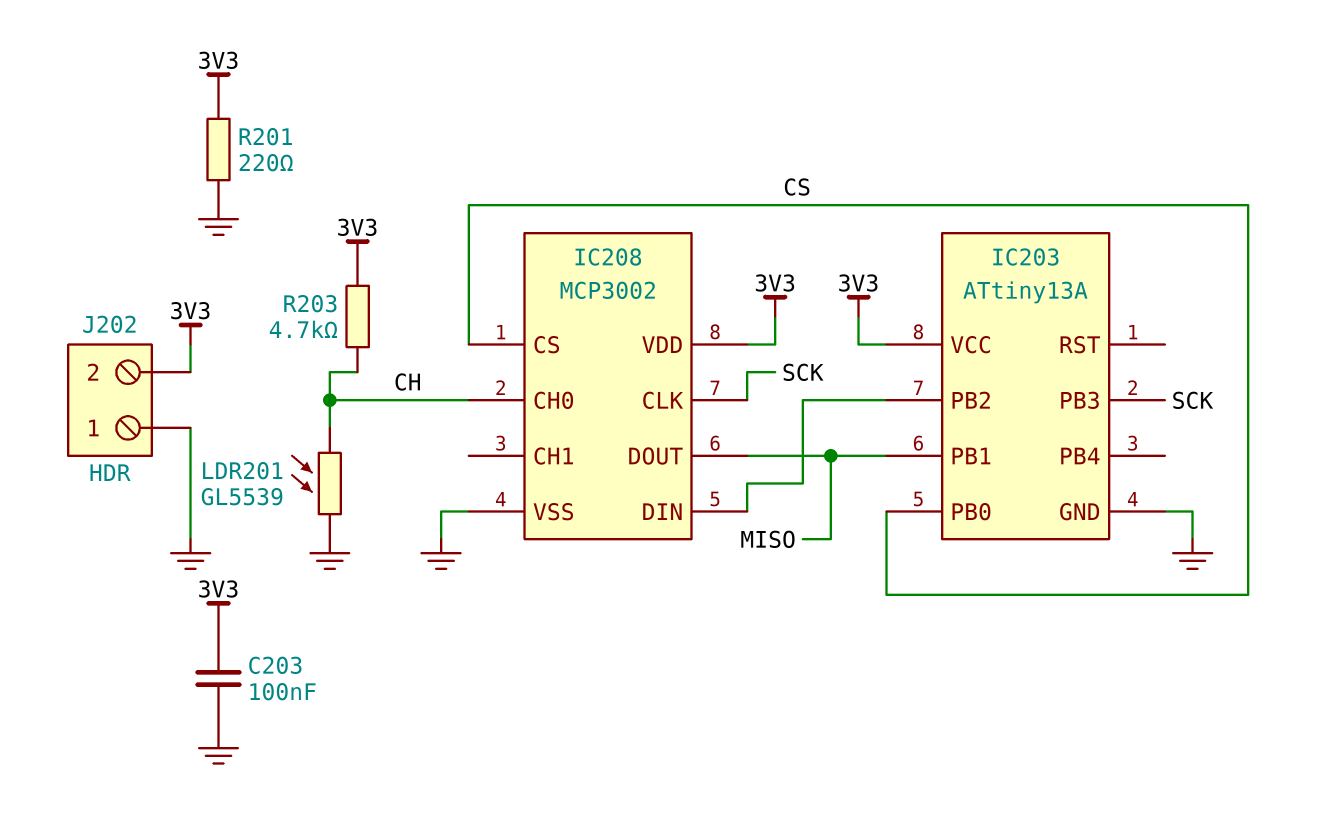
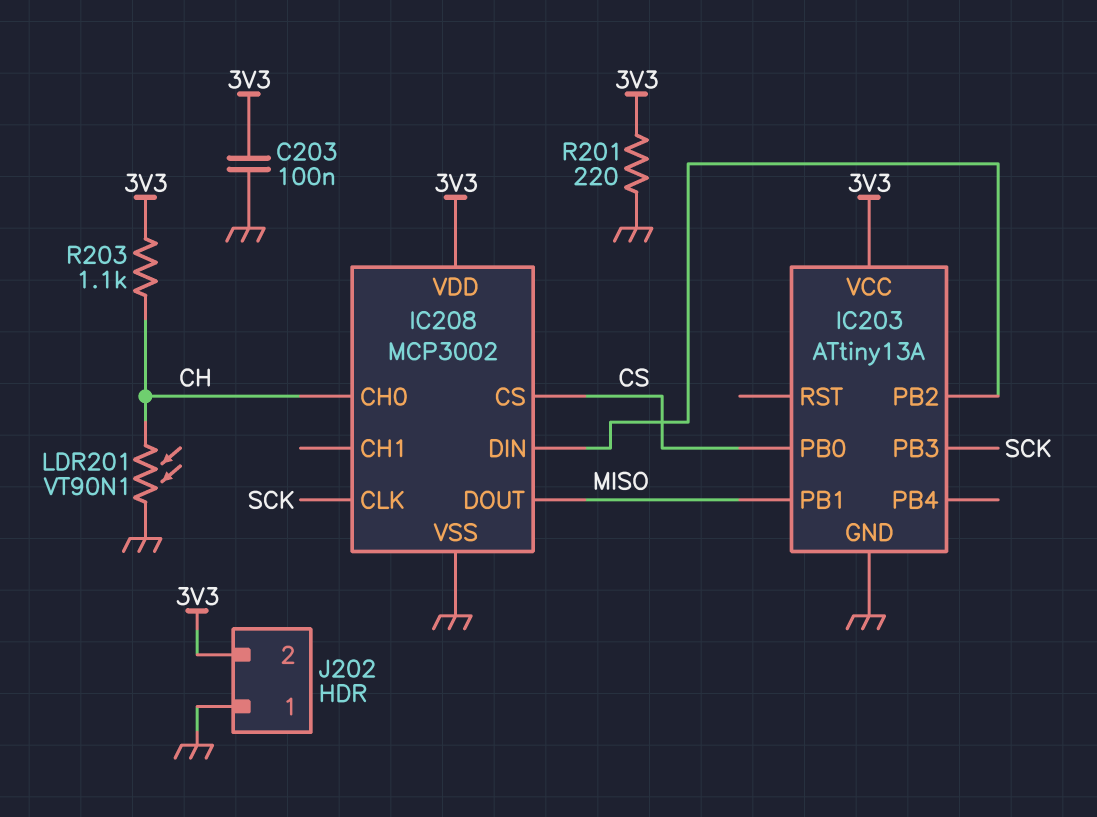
LDR201: GL5539 (CH, GND) -> VT90N1 (CH, GND)
R203: 4.7k (3V3, CH) -> 1.1k (3V3, CH)

